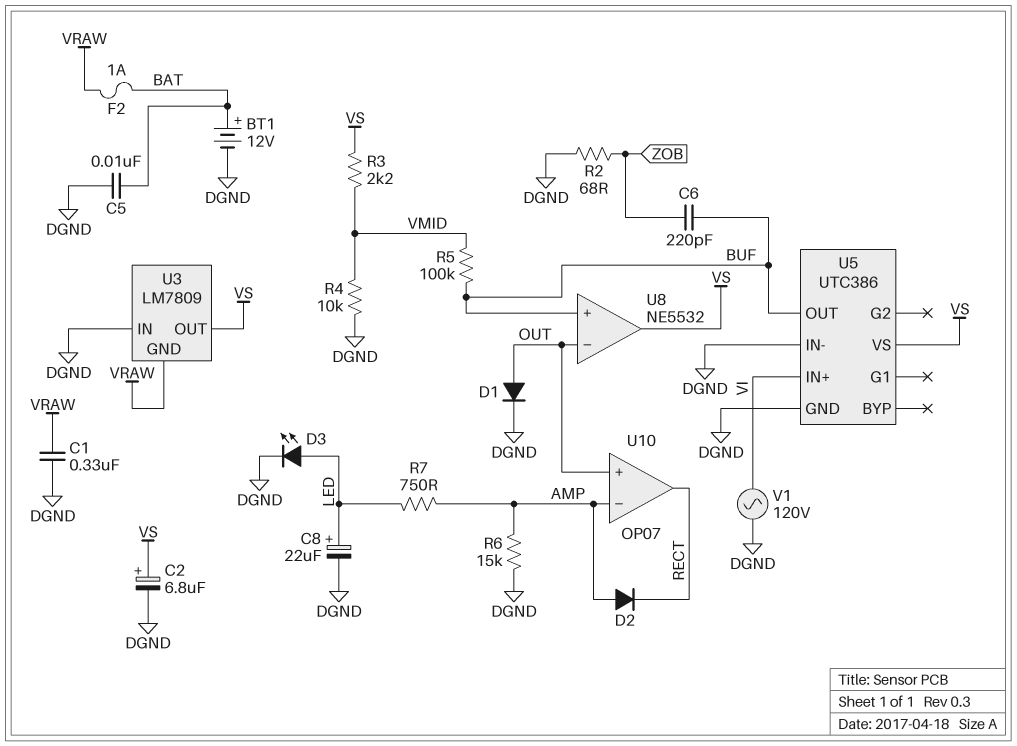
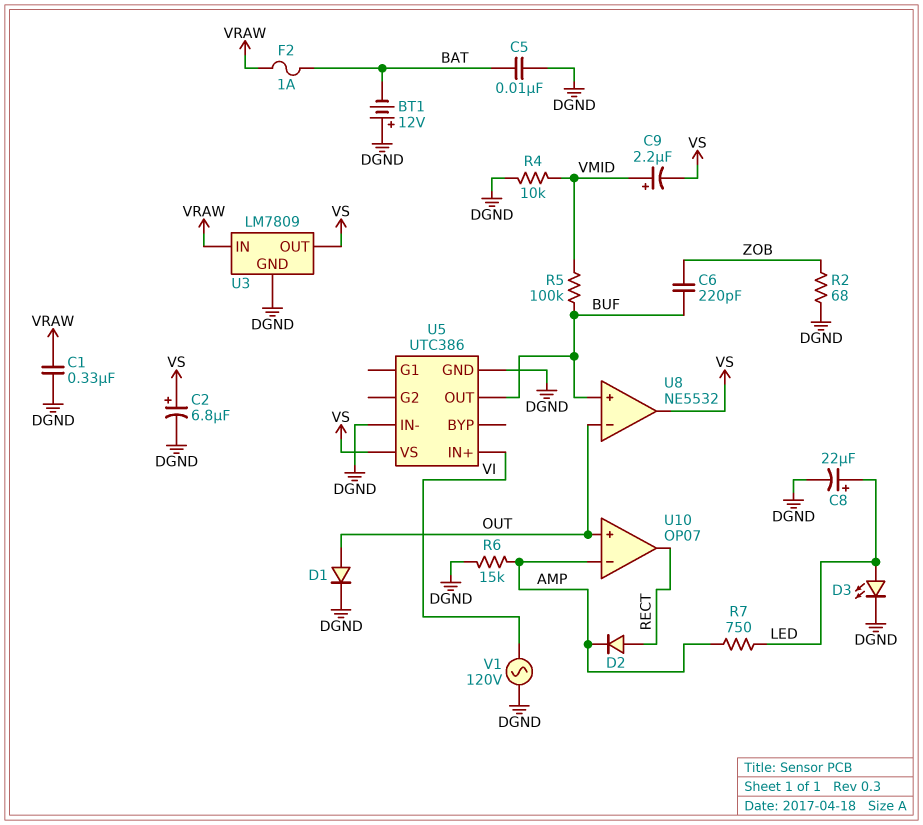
BT1: 12V (plus BAT, minus DGND) -> 12V (plus DGND, minus BAT)
C9: none -> 2.2uF (plus VMID, minus VS)
D2: diode (A AMP, K RECT) -> diode (A RECT, K AMP)
R3: 2.2k (VMID, VS) -> none
U3 pin GND: VRAW -> DGND
U3 pin IN: DGND -> VRAW

